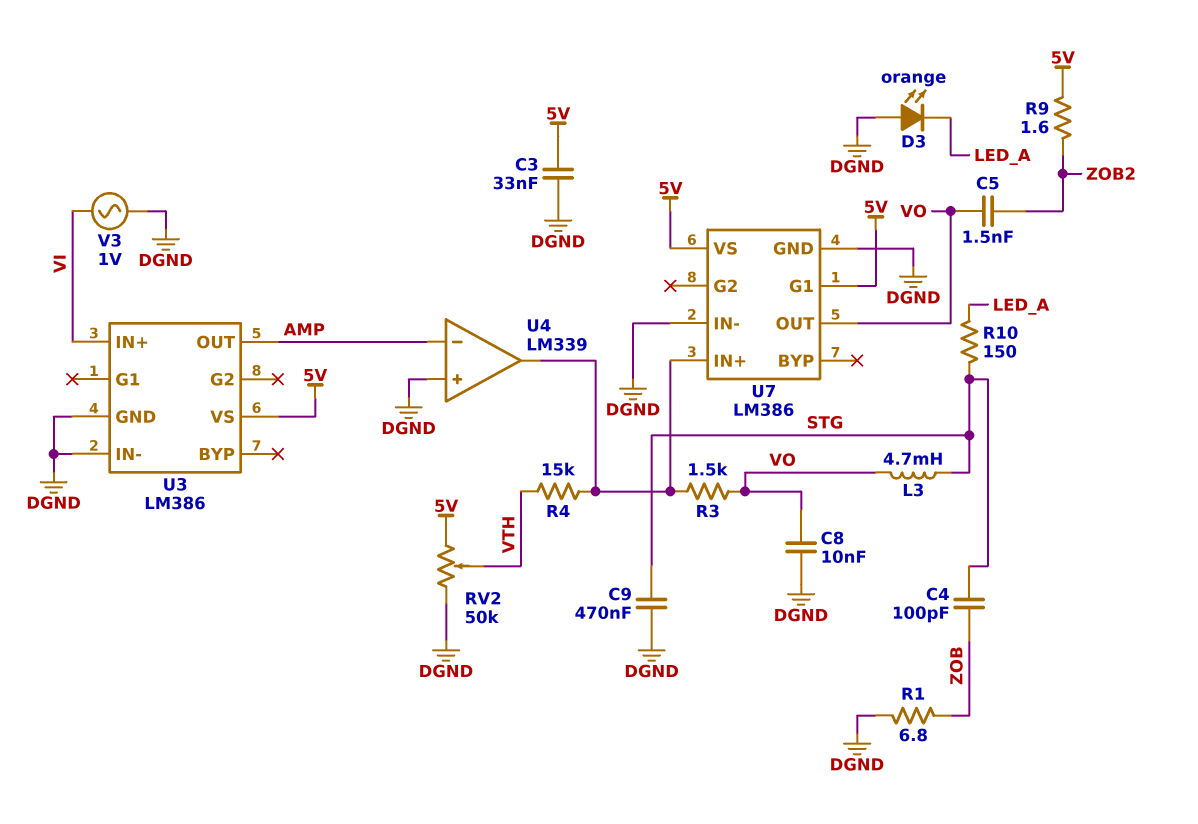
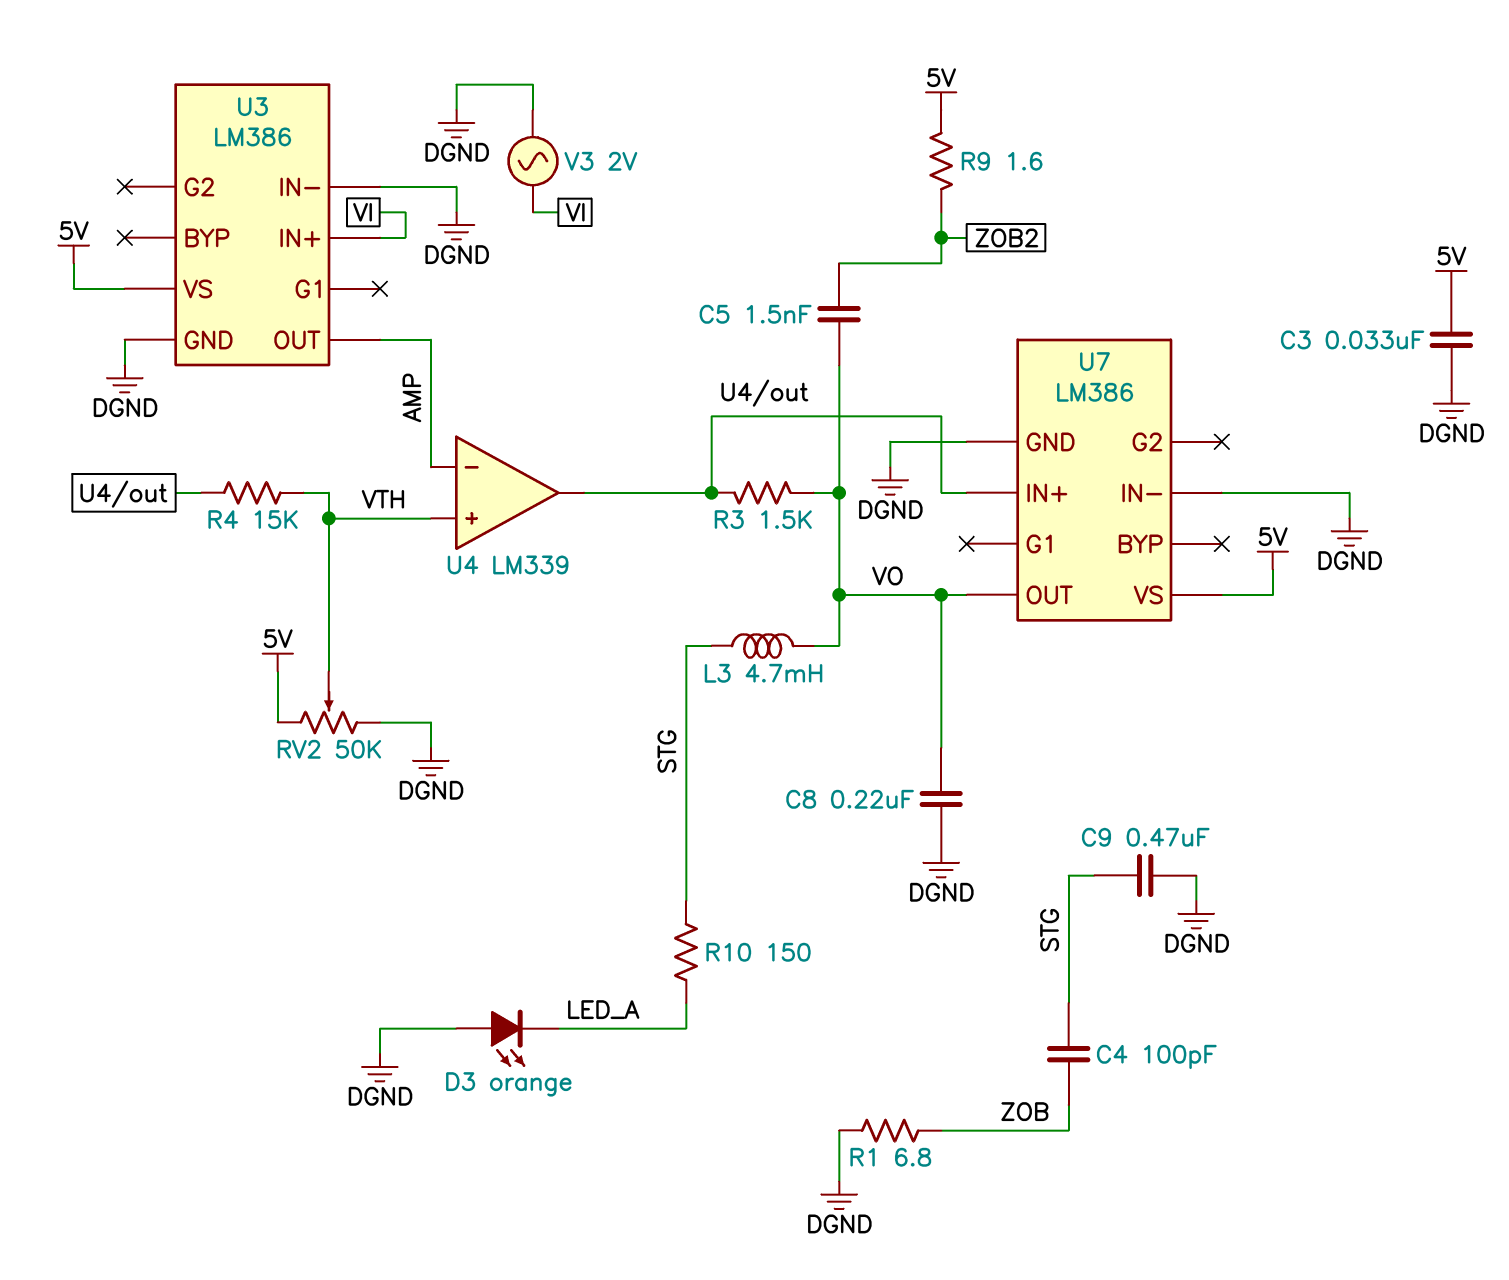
C8: 10nF (DGND, VO) -> 220nF (DGND, VO)
U4 pin in+: DGND -> VTH
U7 pin G1: 5V -> none
V3: AC 1V (DGND, VI) -> AC 2V (DGND, VI)

